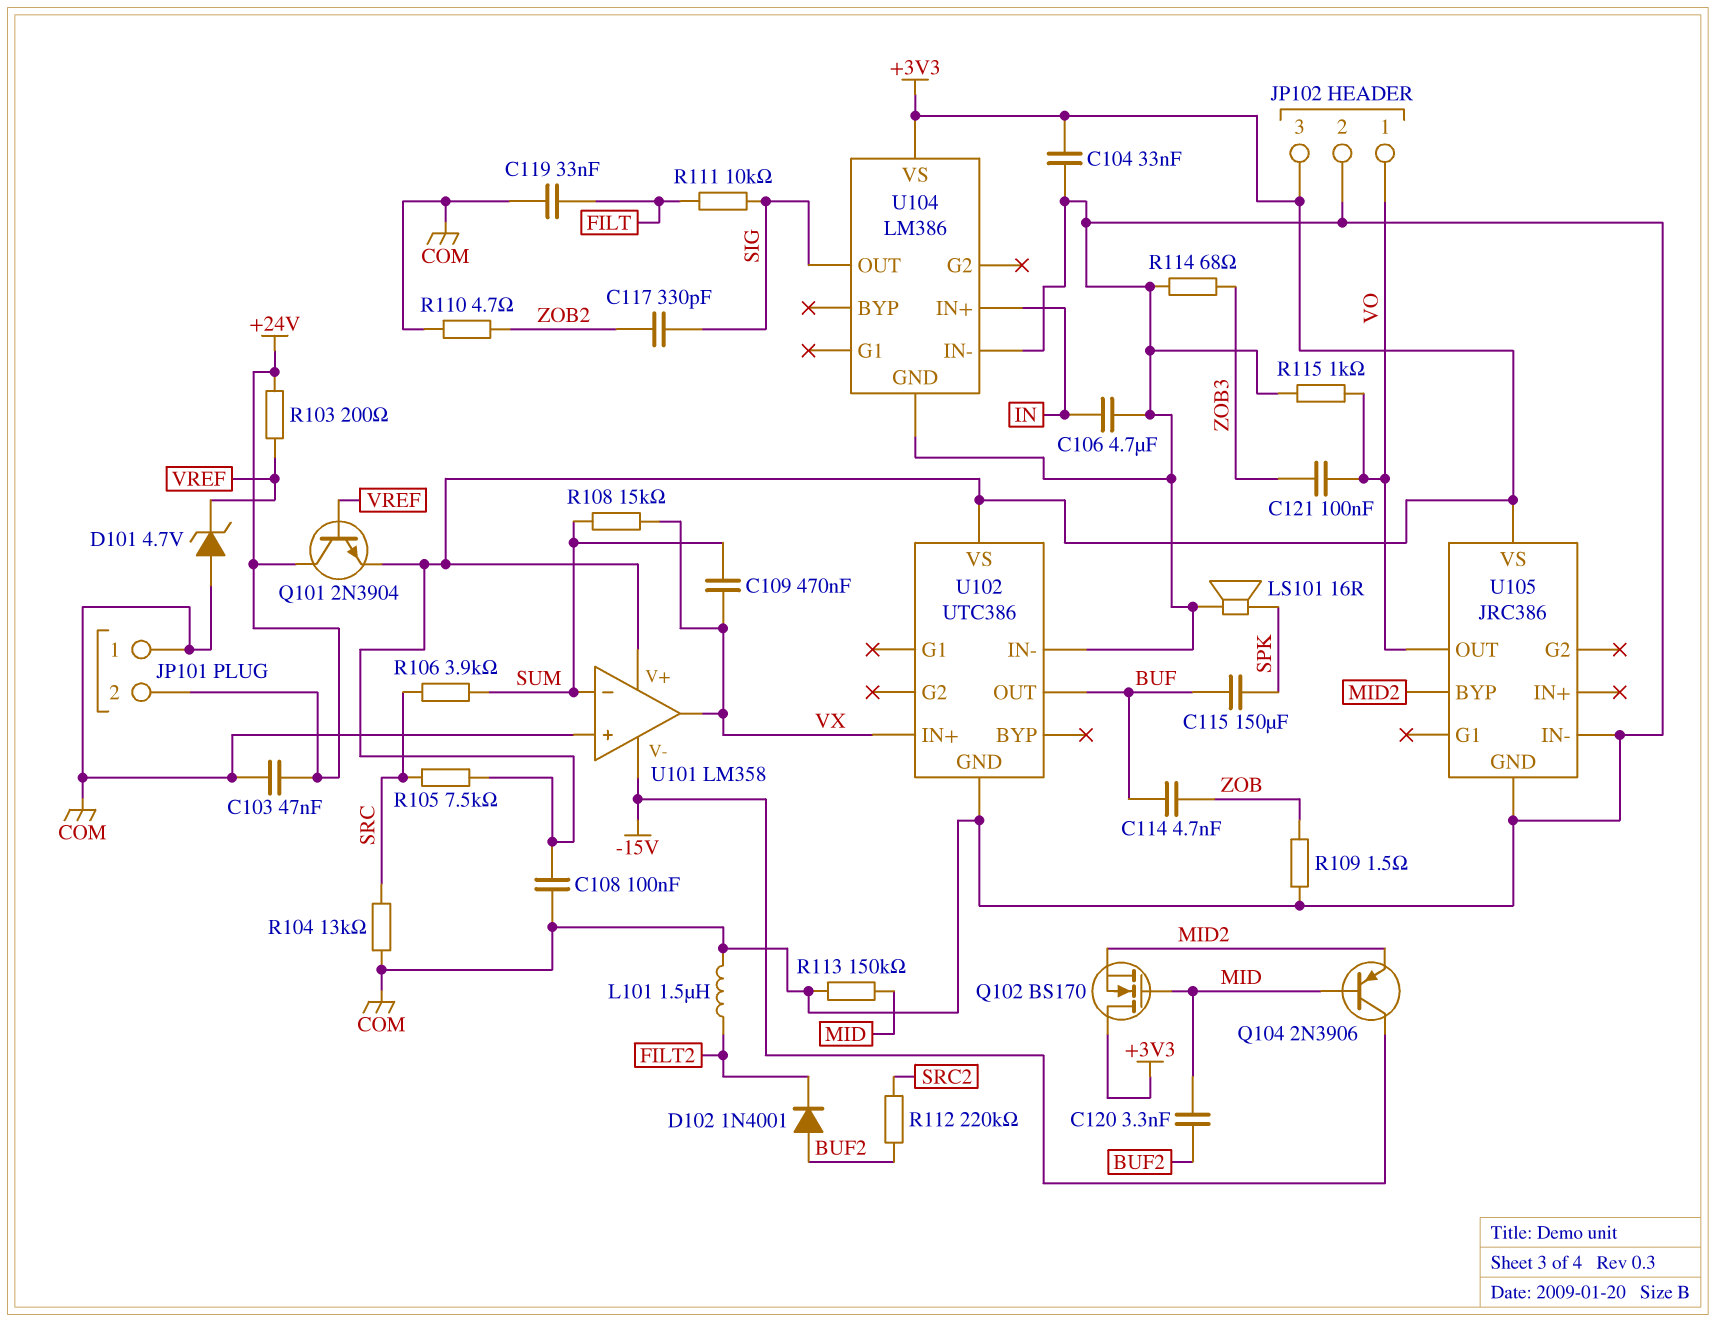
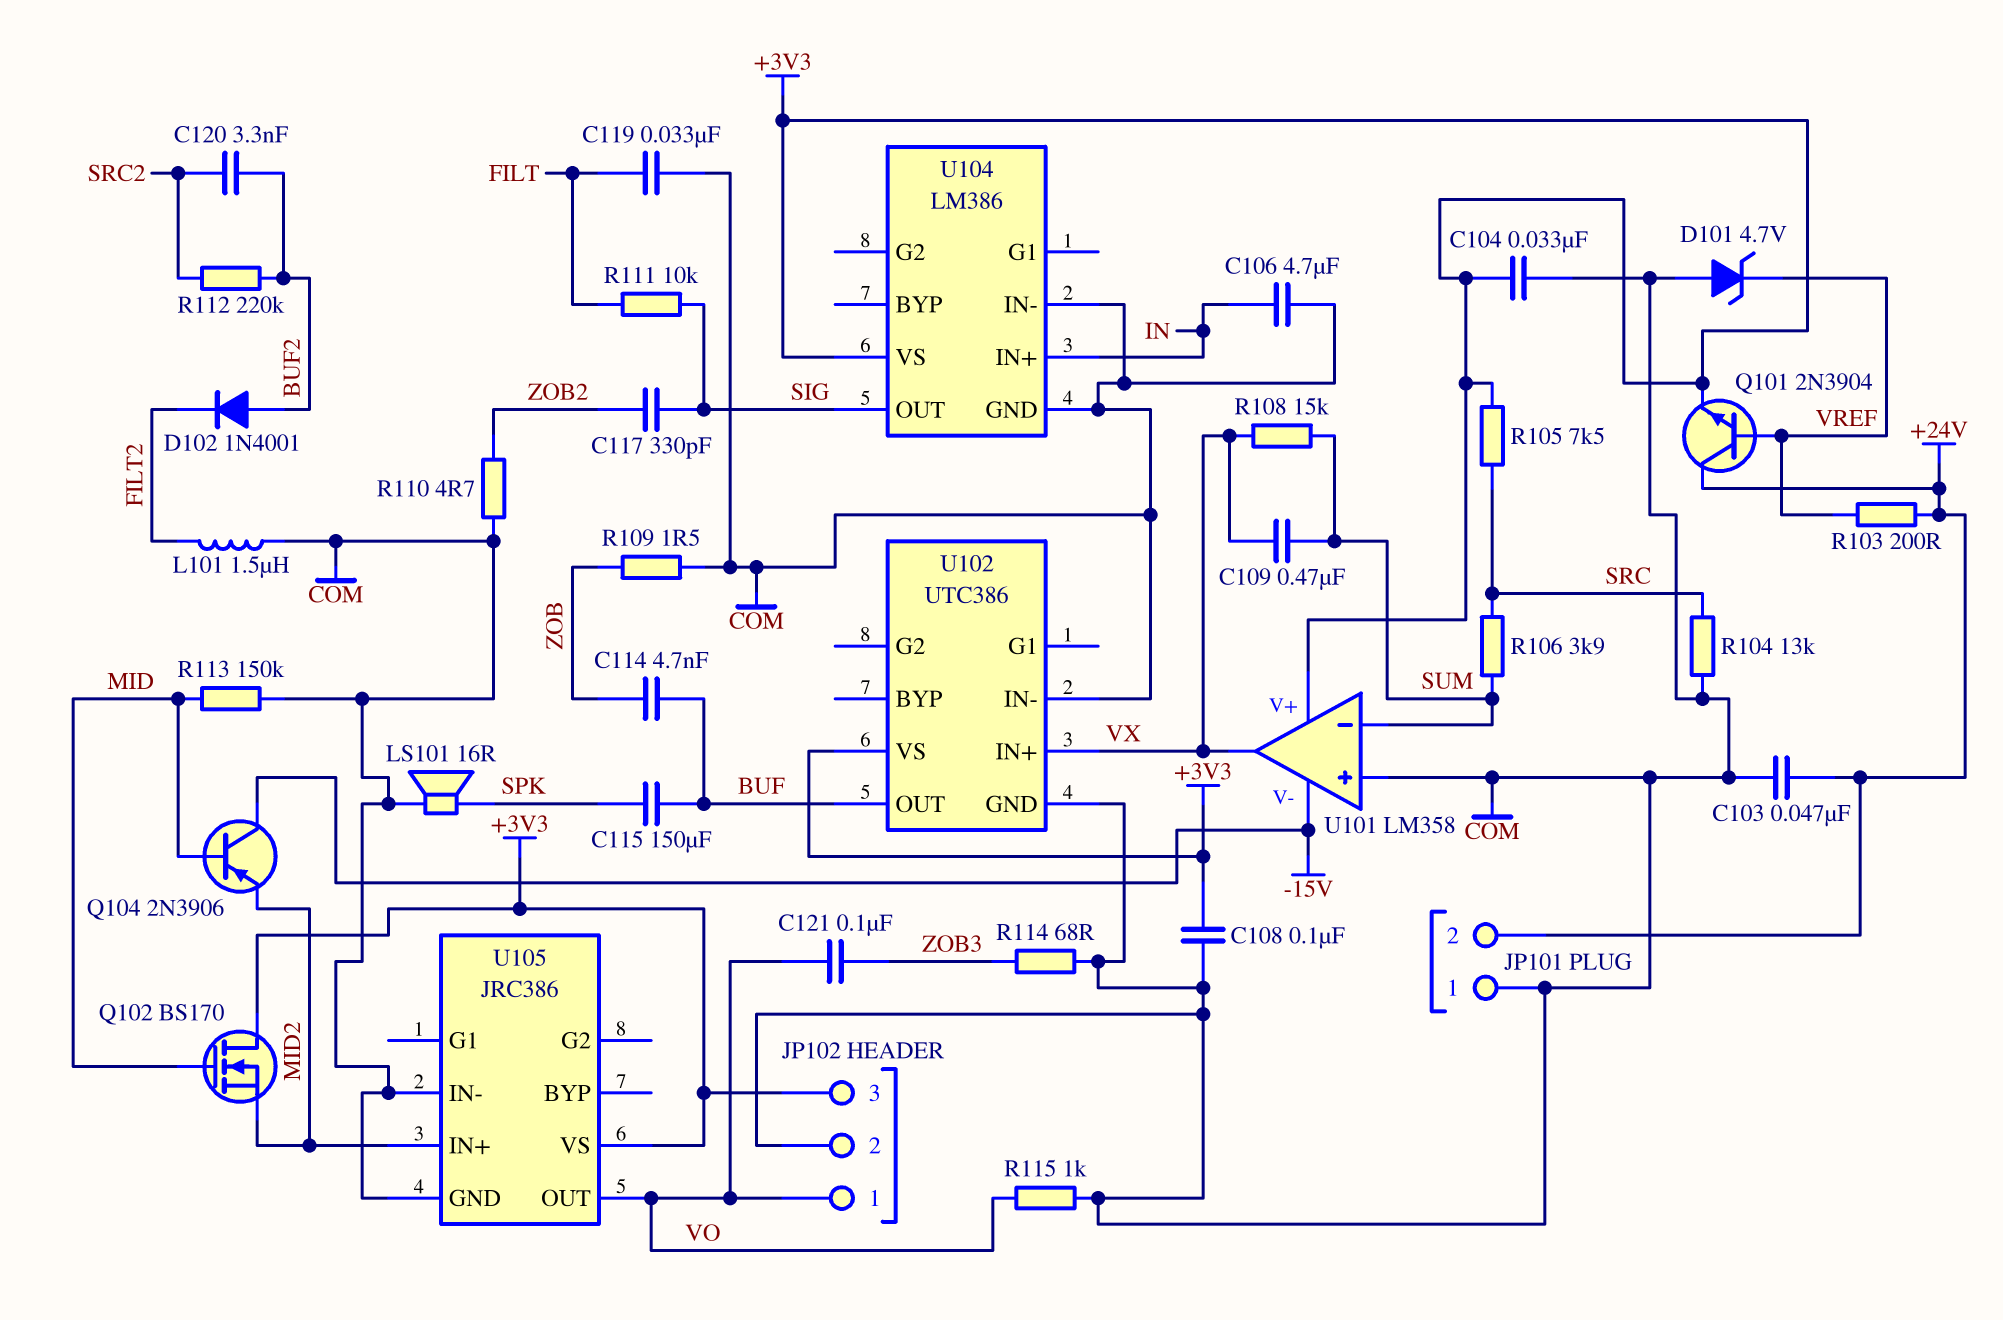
C120: 3.3nF (BUF2, MID) -> 3.3nF (BUF2, SRC2)
U105 pin BYP: MID2 -> none
U105 pin IN+: none -> MID2

